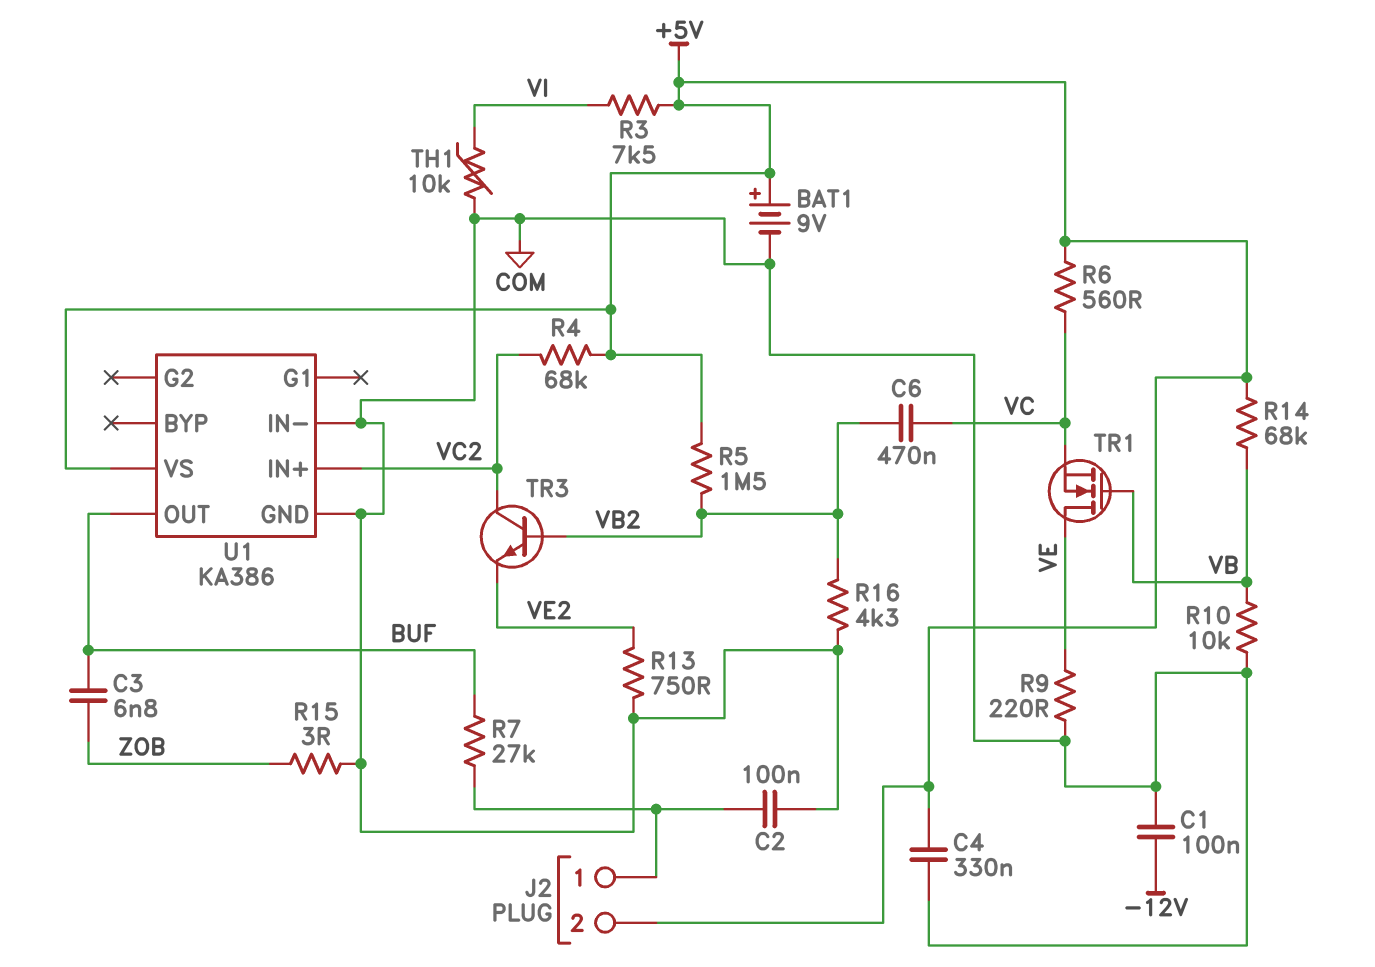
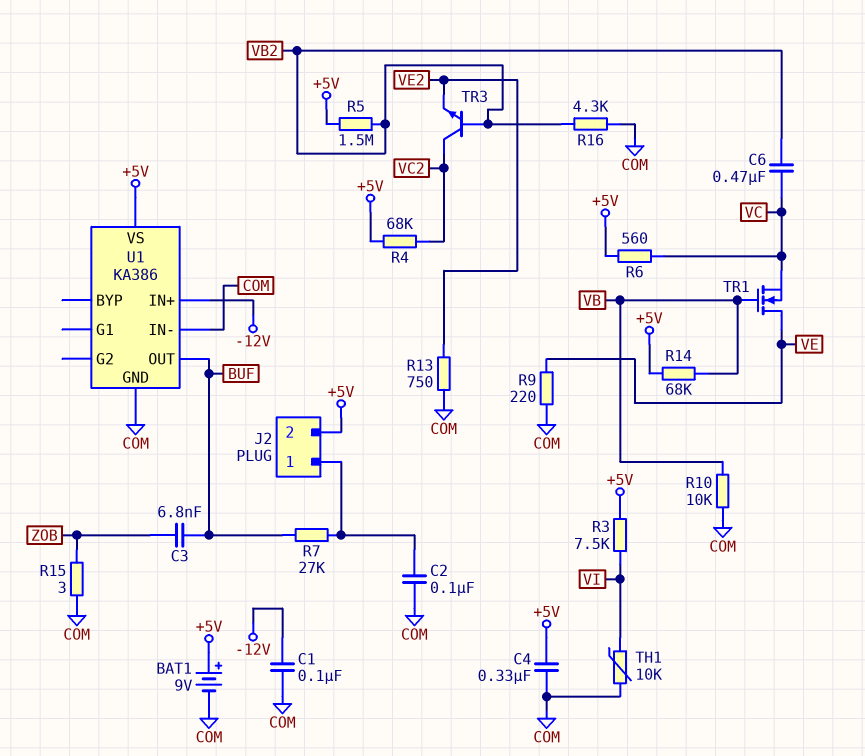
U1 pin IN+: VC2 -> -12V

